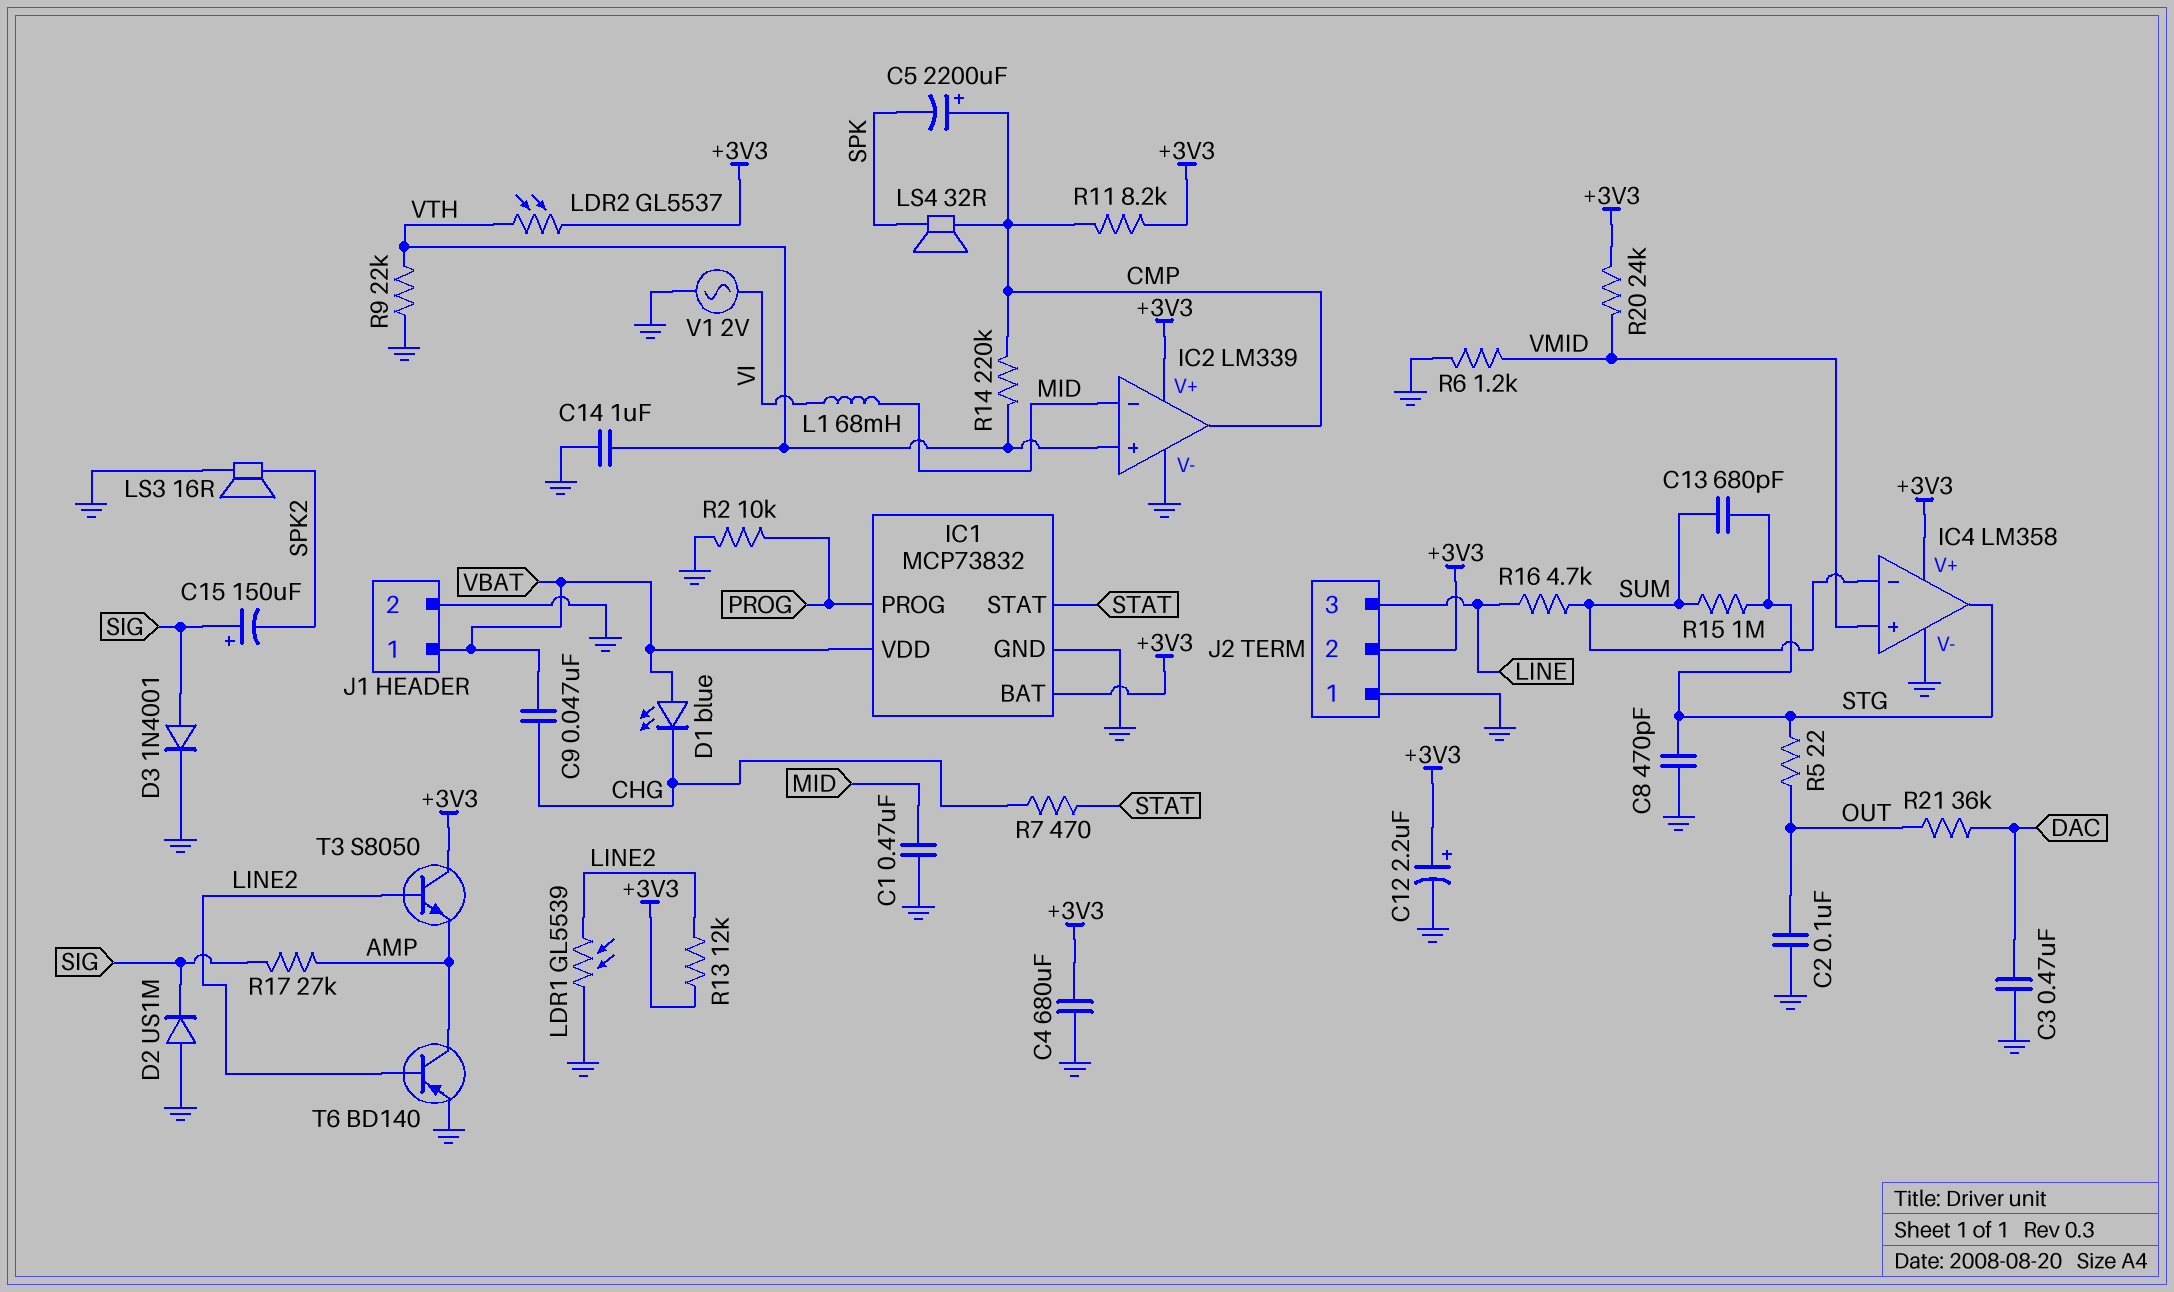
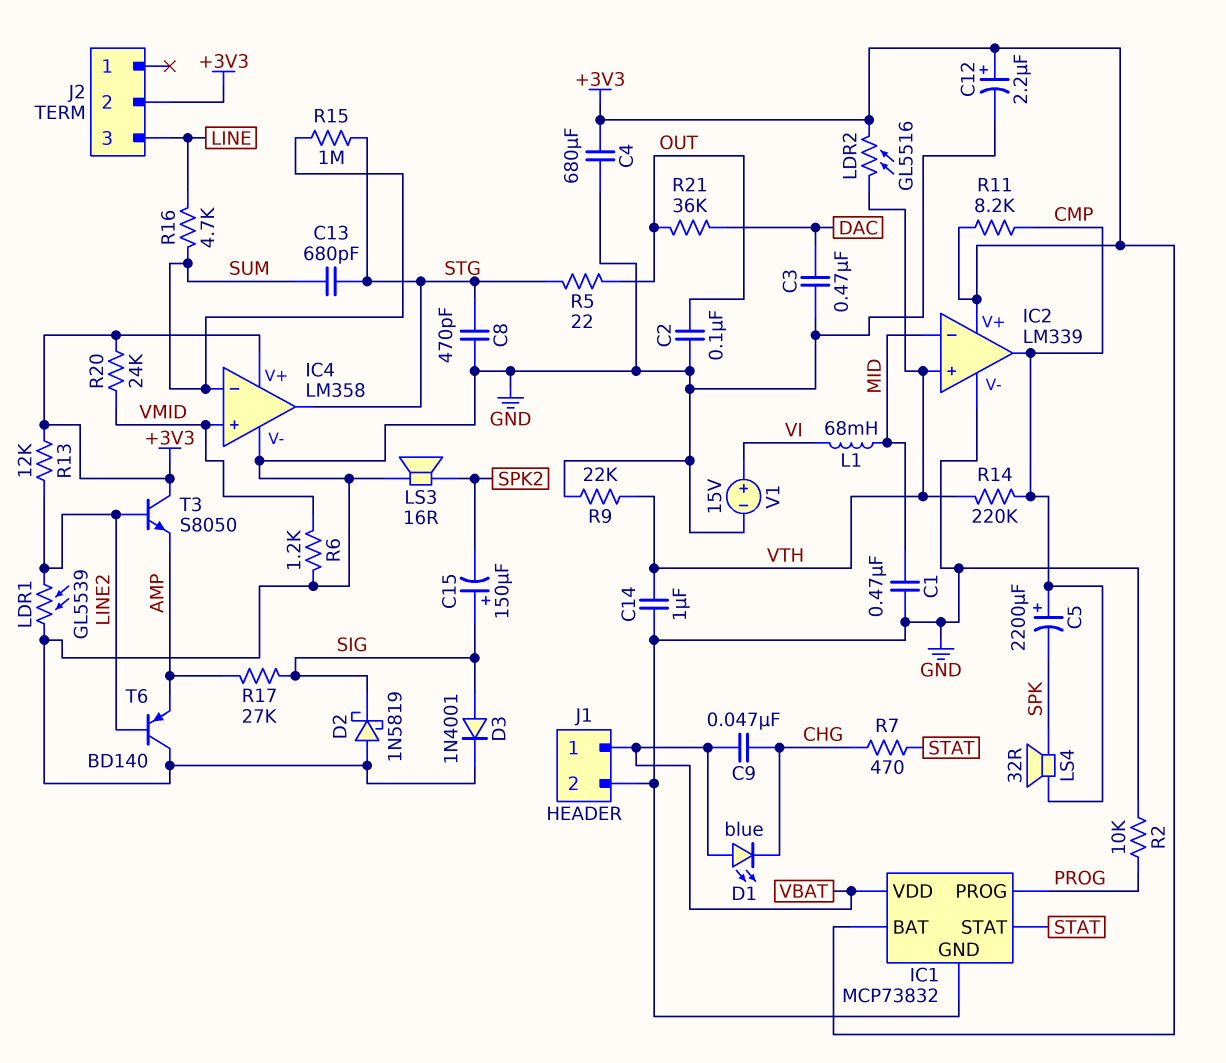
D2: diode US1M (A GND, K SIG) -> schottky 1N5819 (A GND, K SIG)
J2 pin 1: GND -> none
LDR2: GL5537 (+3V3, VTH) -> GL5516 (+3V3, VTH)
T6: PNP BD140 (B LINE2, C AMP, E GND) -> PNP BD140 (B LINE2, C GND, E AMP)
V1: AC 2V (GND, VI) -> 15V (plus VI, minus GND)

